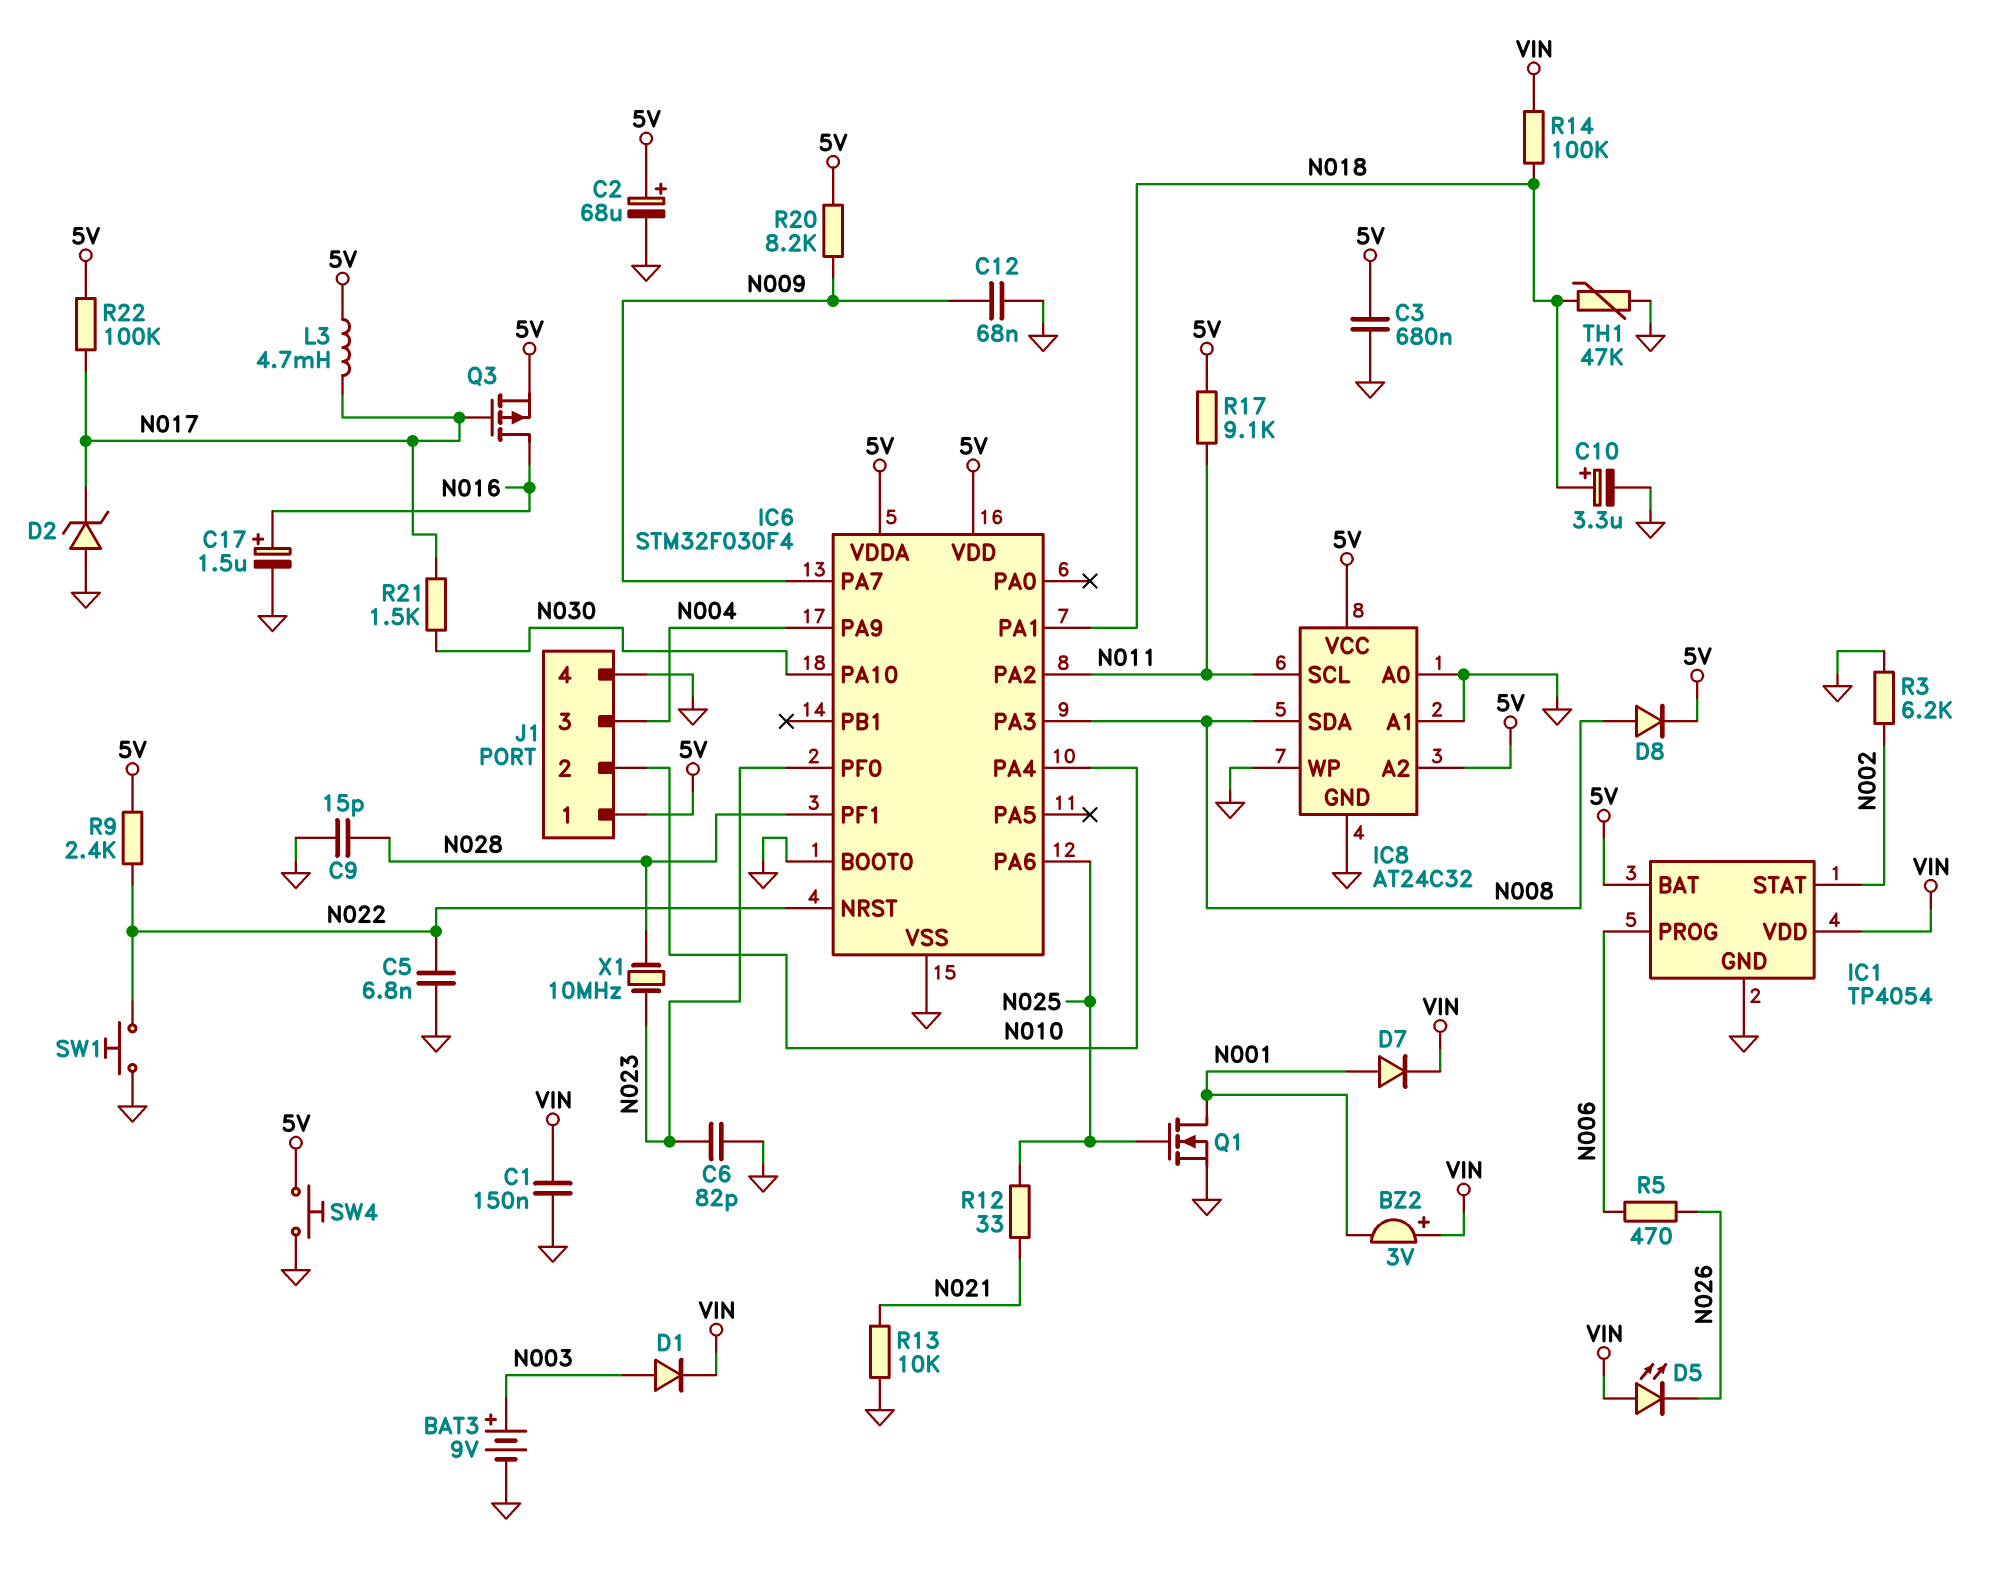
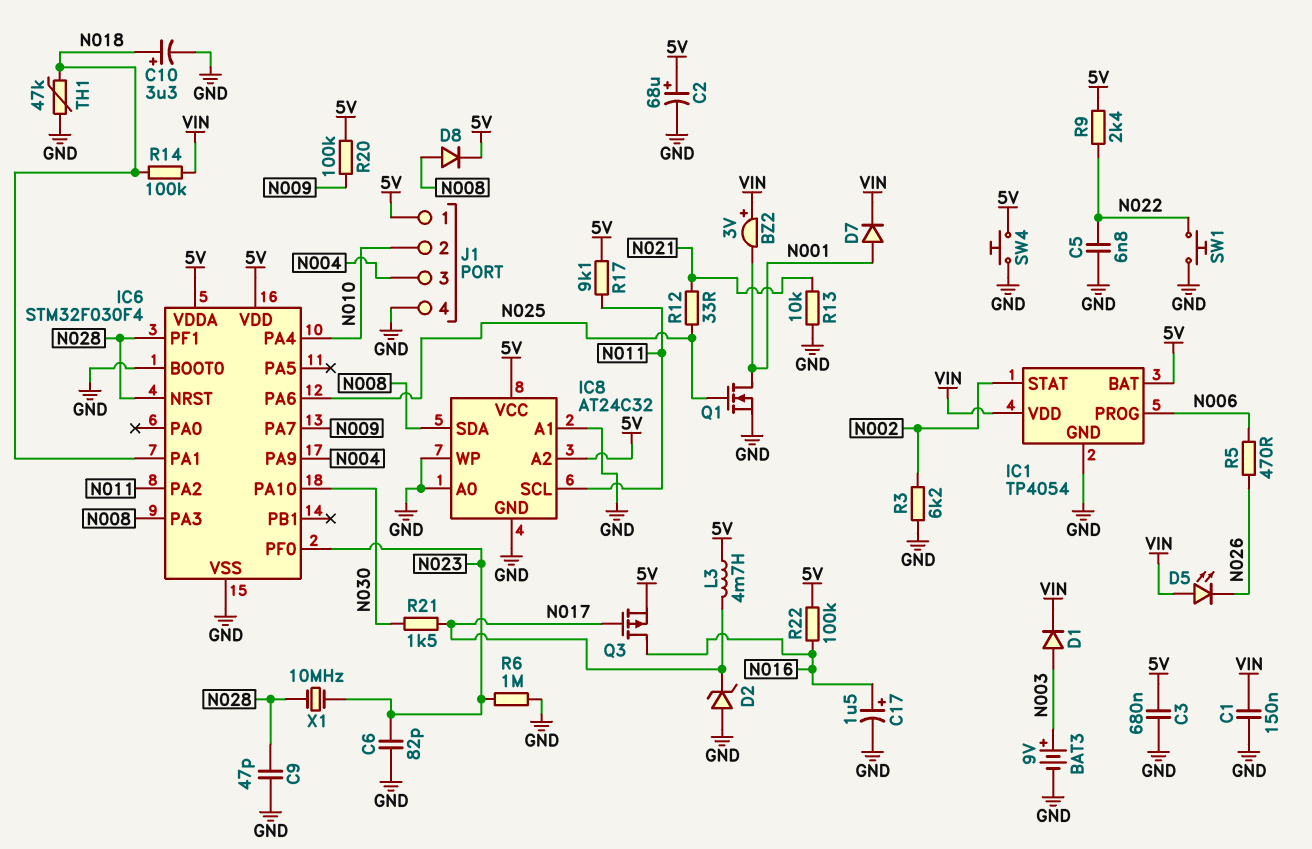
C9: 15pF (GND, N028) -> 47pF (GND, N028)
C12: 68nF (GND, N009) -> none
IC6 pin NRST: N022 -> N028
R6: none -> 1M (GND, N023)
R20: 8.2k (5V, N009) -> 100k (5V, N009)
R22: 100k (5V, N017) -> 100k (5V, N016)

